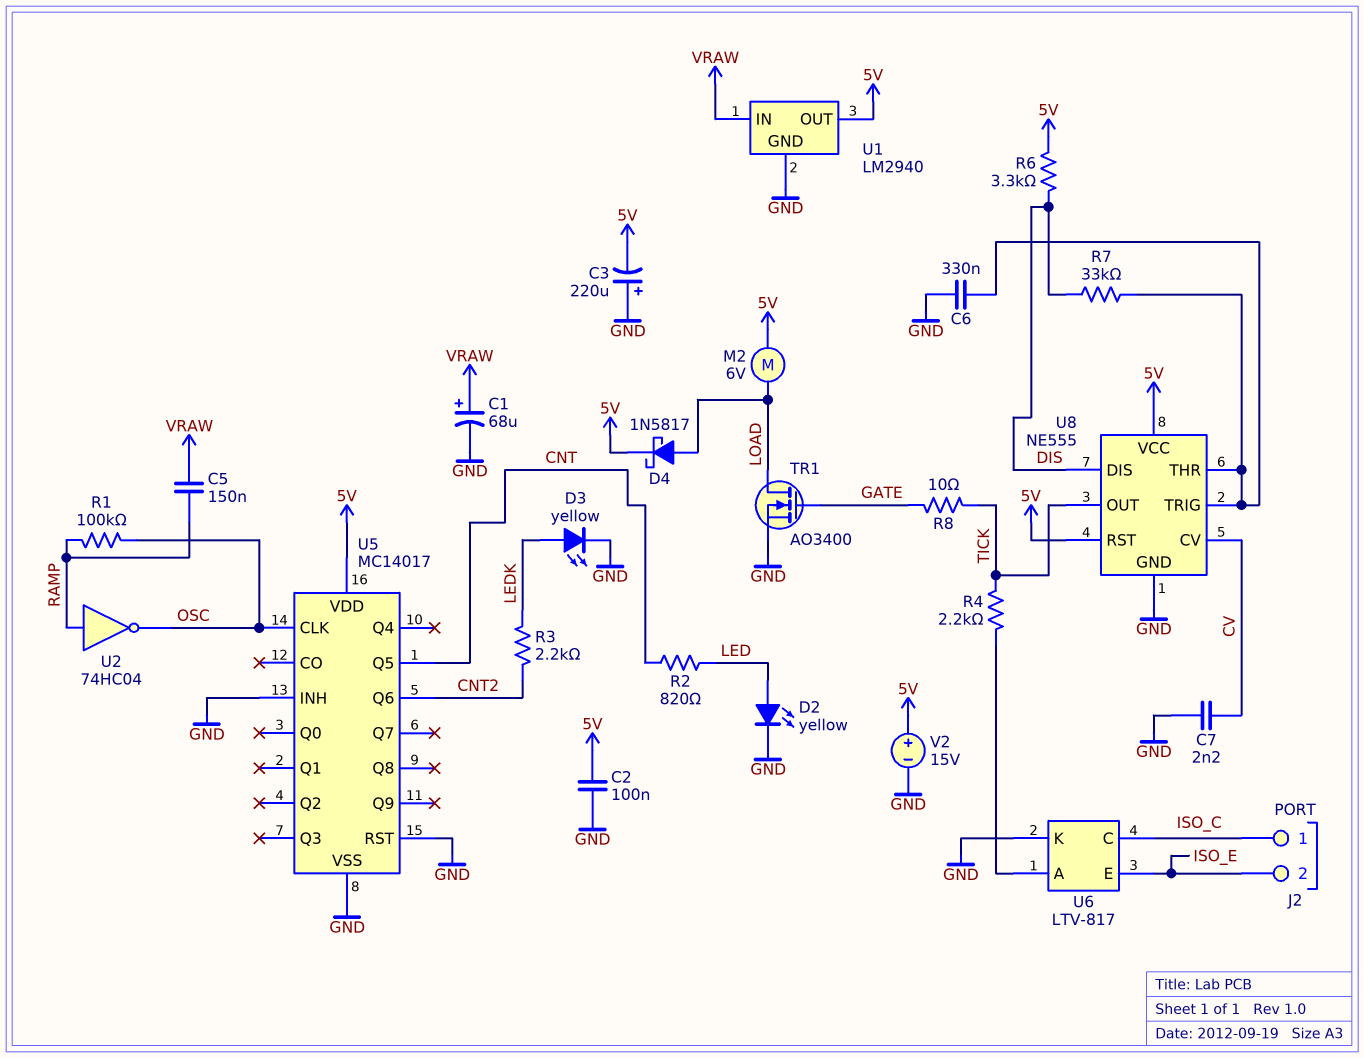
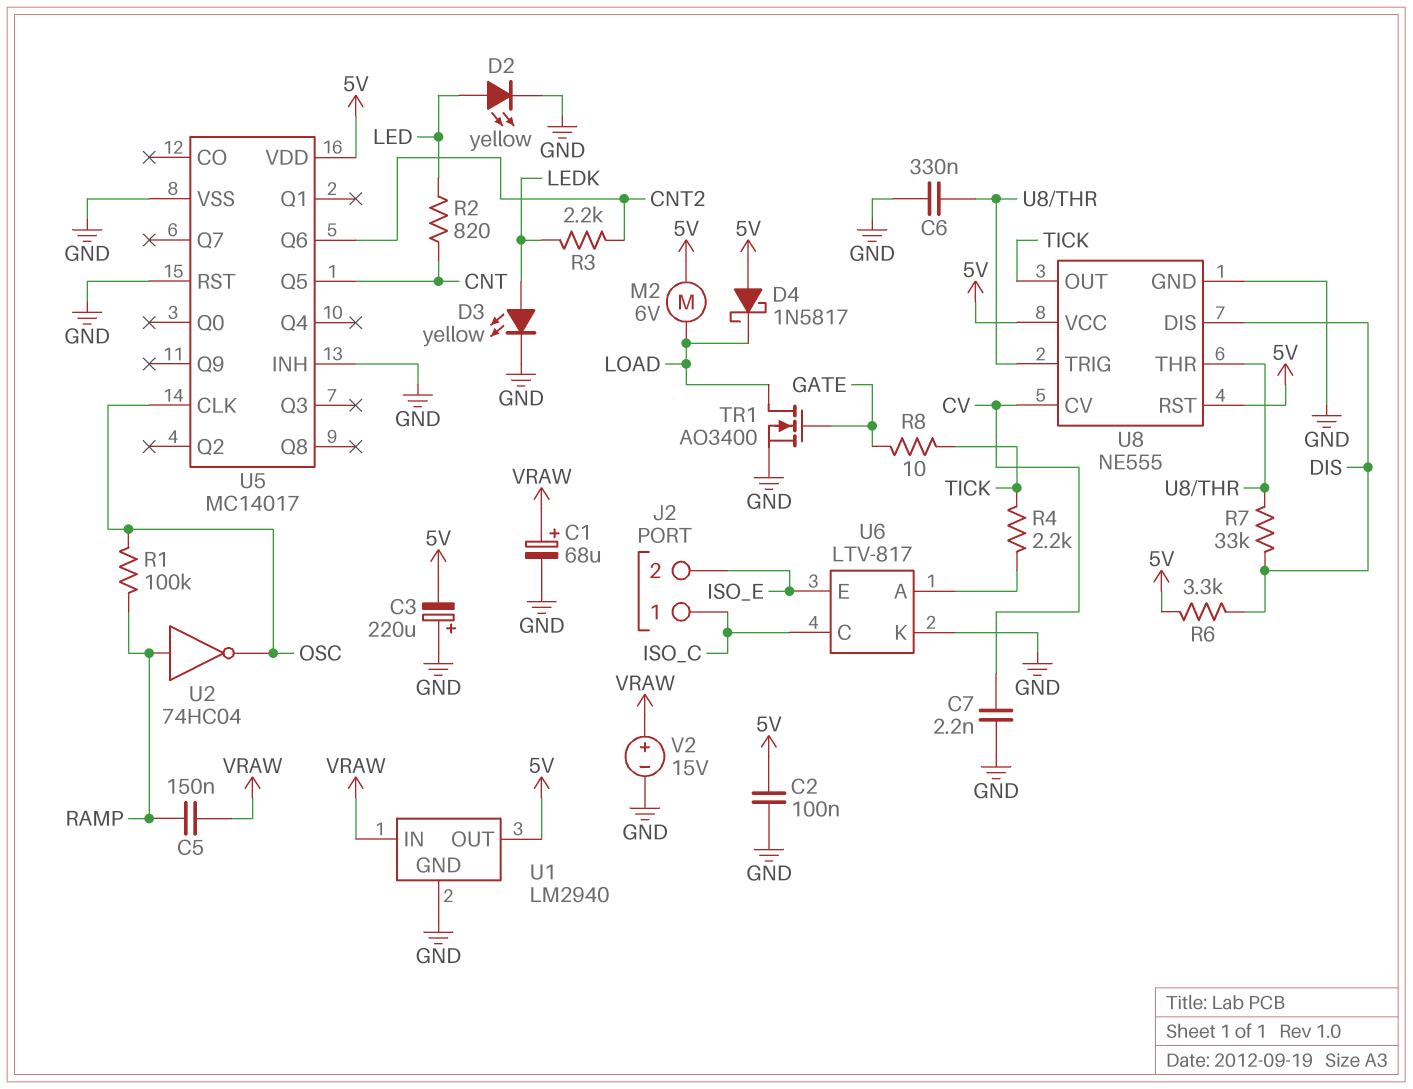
D4: schottky 1N5817 (A LOAD, K 5V) -> schottky 1N5817 (A 5V, K LOAD)
V2: 15V (plus 5V, minus GND) -> 15V (plus VRAW, minus GND)

